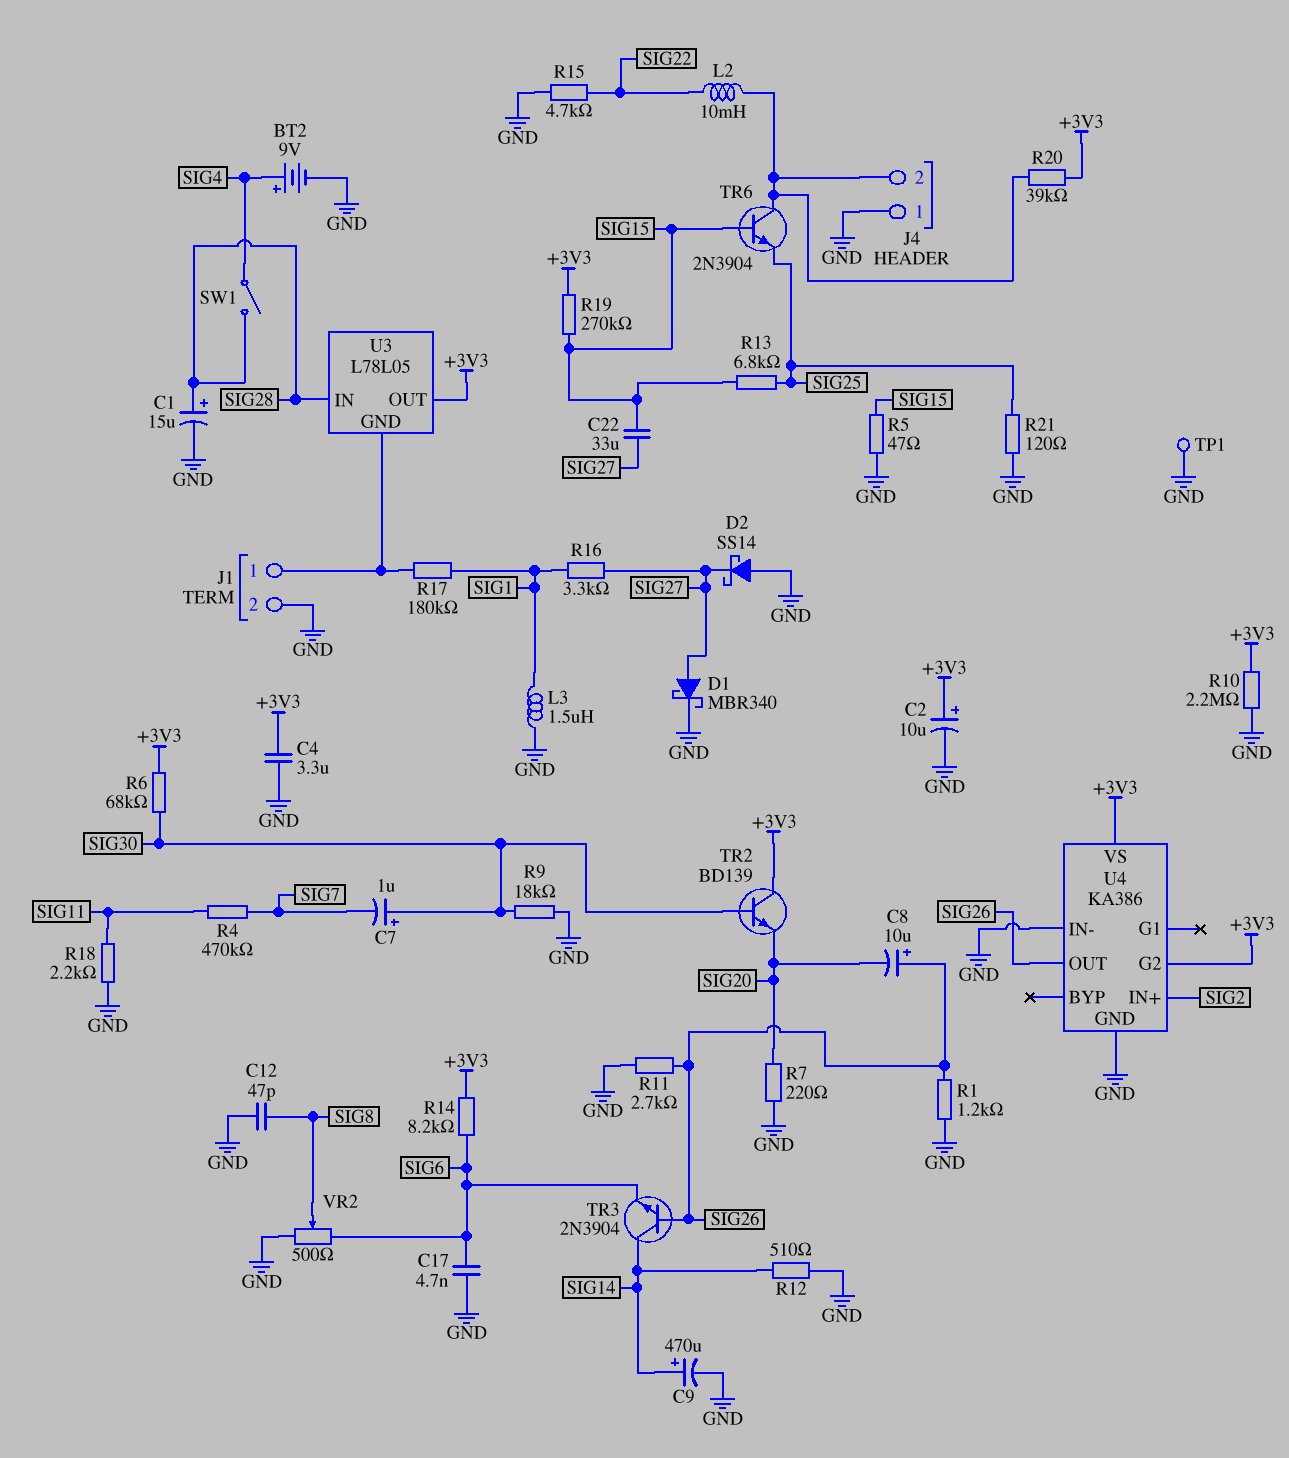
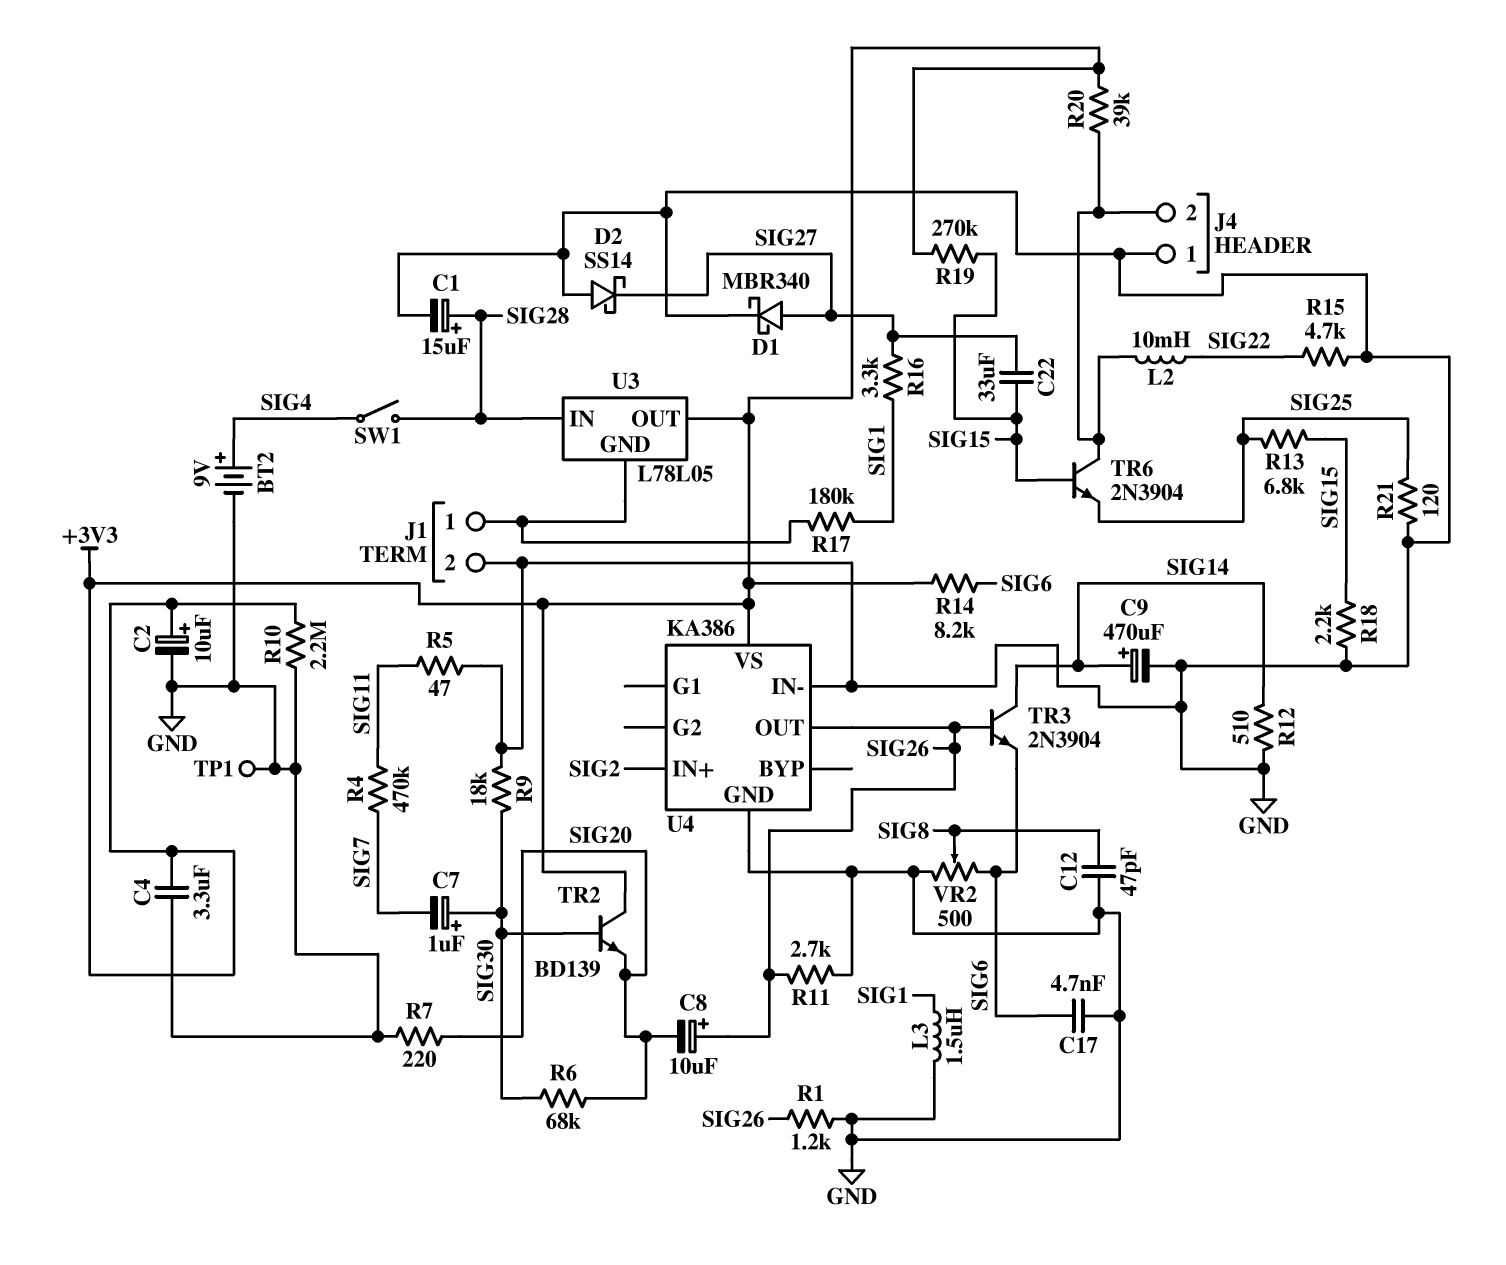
R5: 47 (GND, SIG15) -> 47 (GND, SIG11)
R6: 68k (+3V3, SIG30) -> 68k (SIG20, SIG30)
R18: 2.2k (GND, SIG11) -> 2.2k (GND, SIG15)
U4 pin G2: +3V3 -> none

